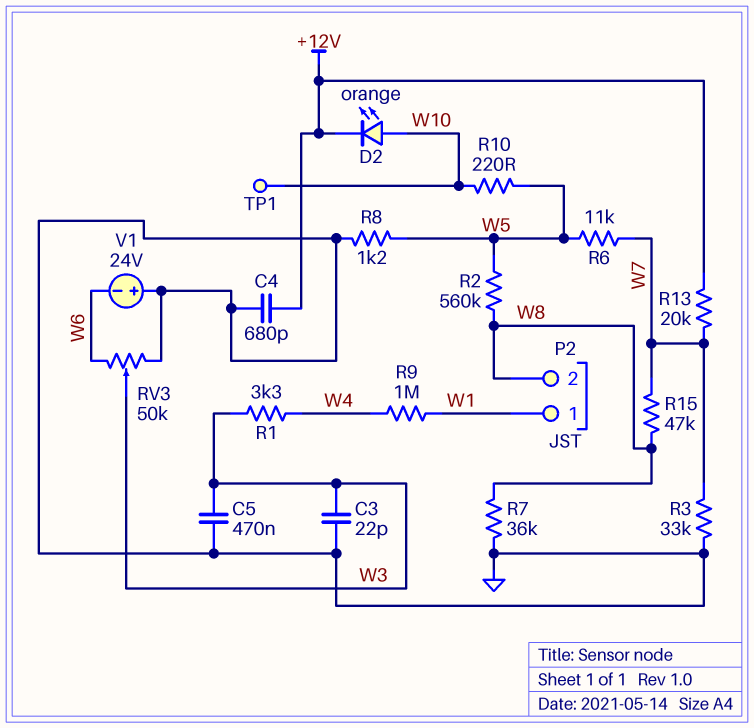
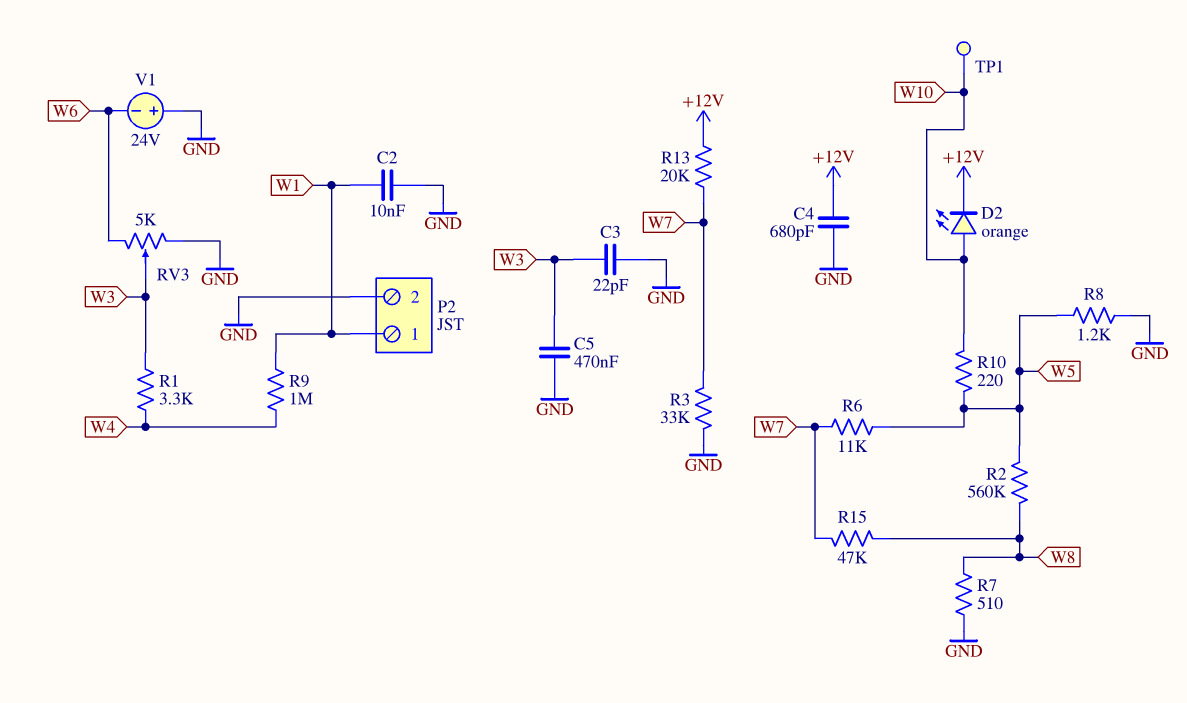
C2: none -> 10nF (GND, W1)
P2 pin 2: W8 -> GND
R7: 36k (GND, W8) -> 510 (GND, W8)
RV3: 50k (GND, W6, wiper W3) -> 5k (GND, W6, wiper W3)

